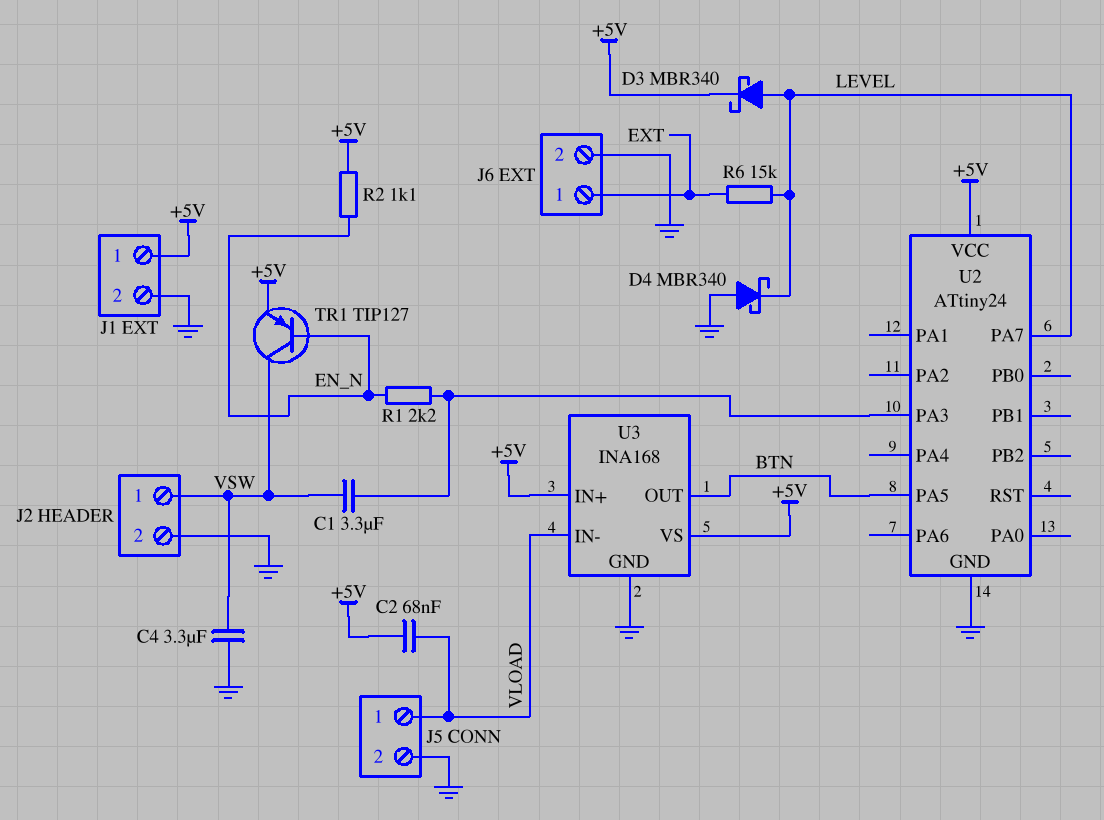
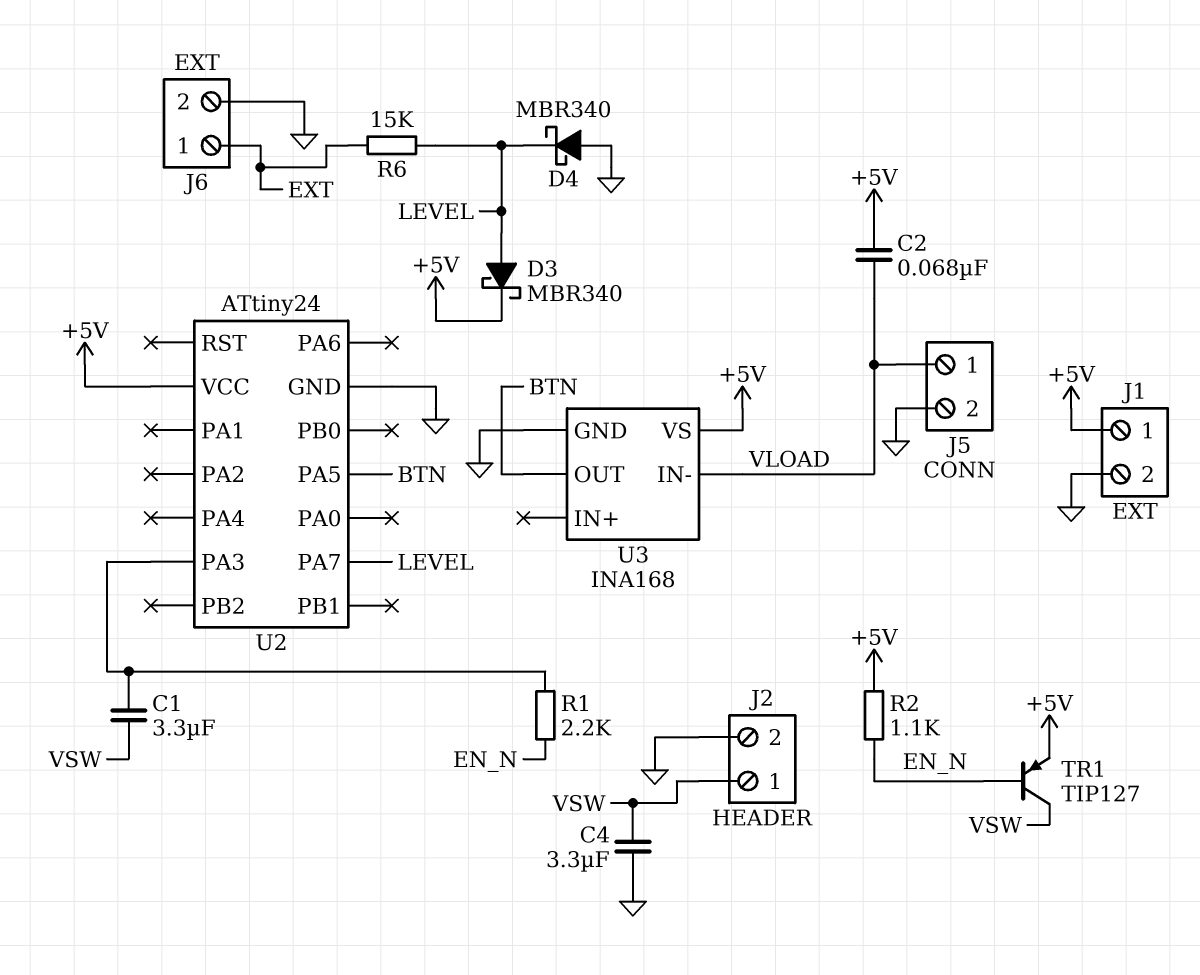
U3 pin IN+: +5V -> none

